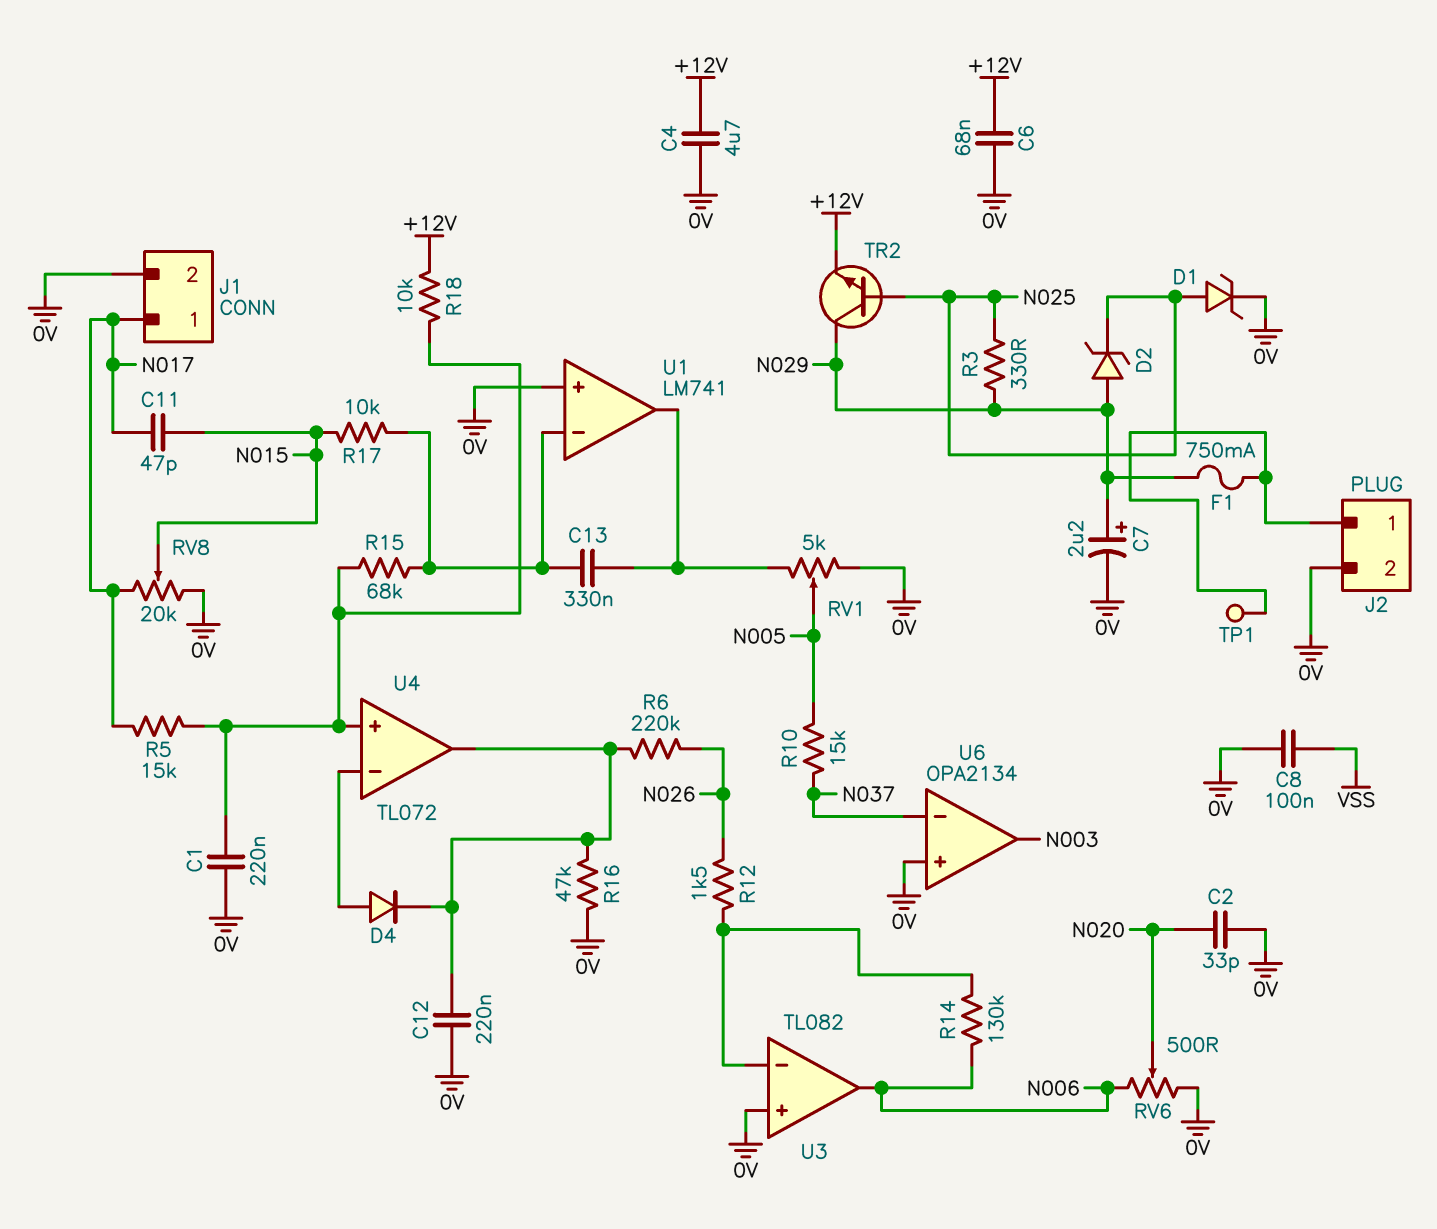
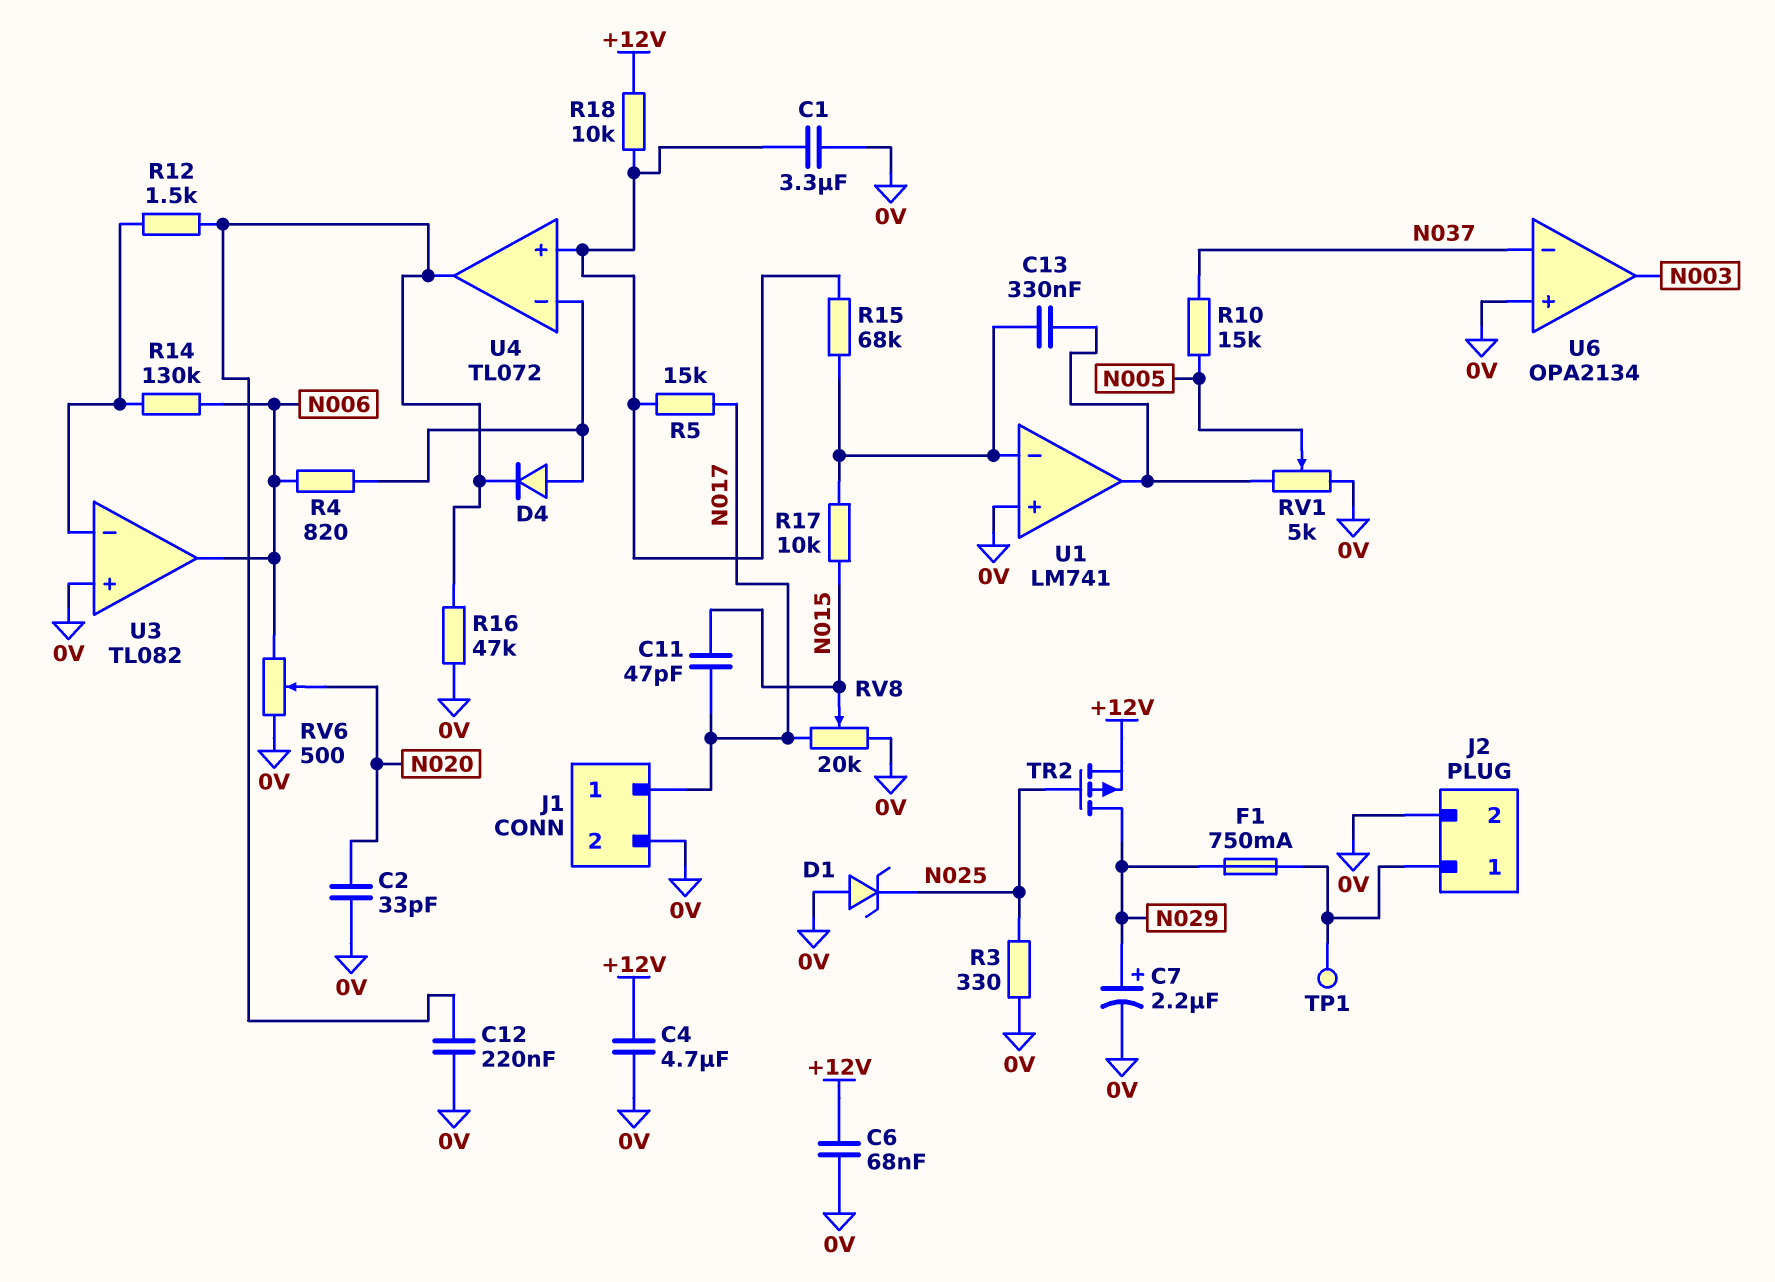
C1: 220nF (0V, U4/in+) -> 3.3uF (0V, U4/in+)
C8: 100nF (0V, VSS) -> none
D1: zener (A N025, K 0V) -> zener (A 0V, K N025)
D2: zener (A N029, K N025) -> none
R3: 330 (N025, N029) -> 330 (0V, N025)
R4: none -> 820 (N006, U4/in-)
R6: 220k (N026, U4/out) -> none
R12: 1.5k (N026, U3/in-) -> 1.5k (U3/in-, U4/out)
TR2: NPN (B N025, C N029, E +12V) -> PMOS (G N025, D N029, S +12V)

